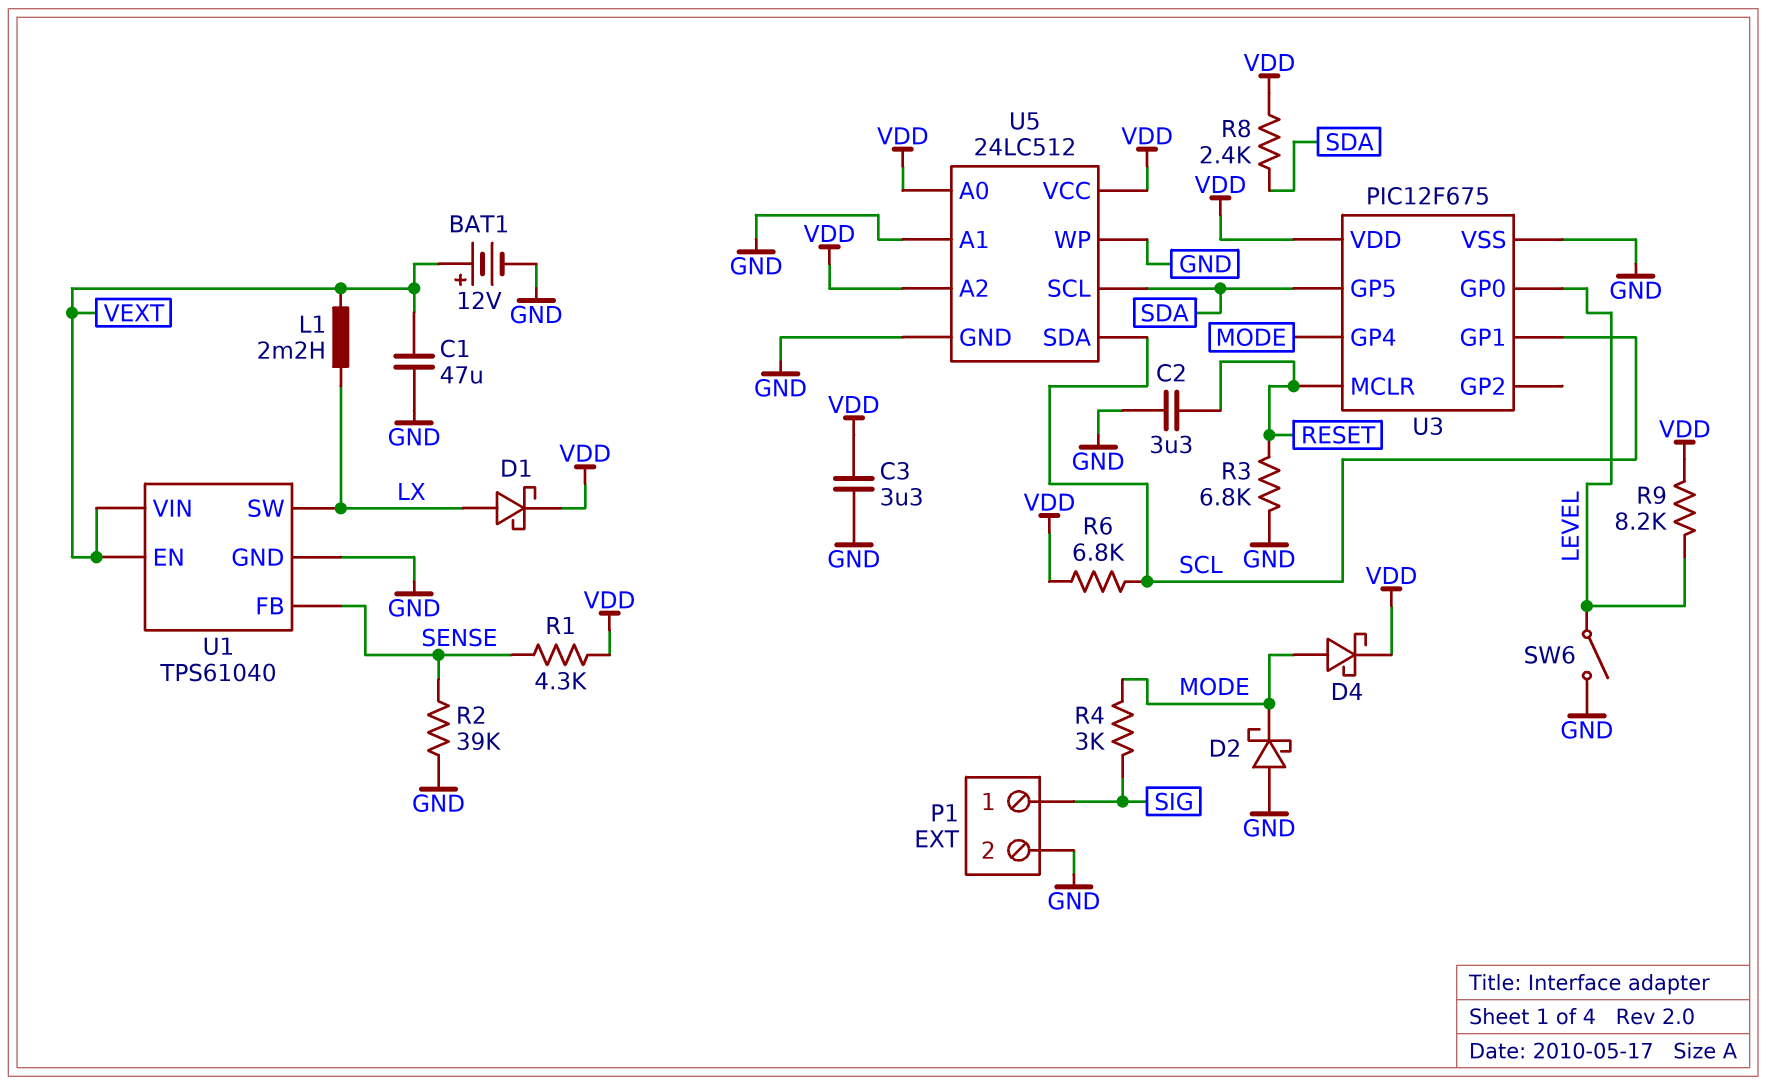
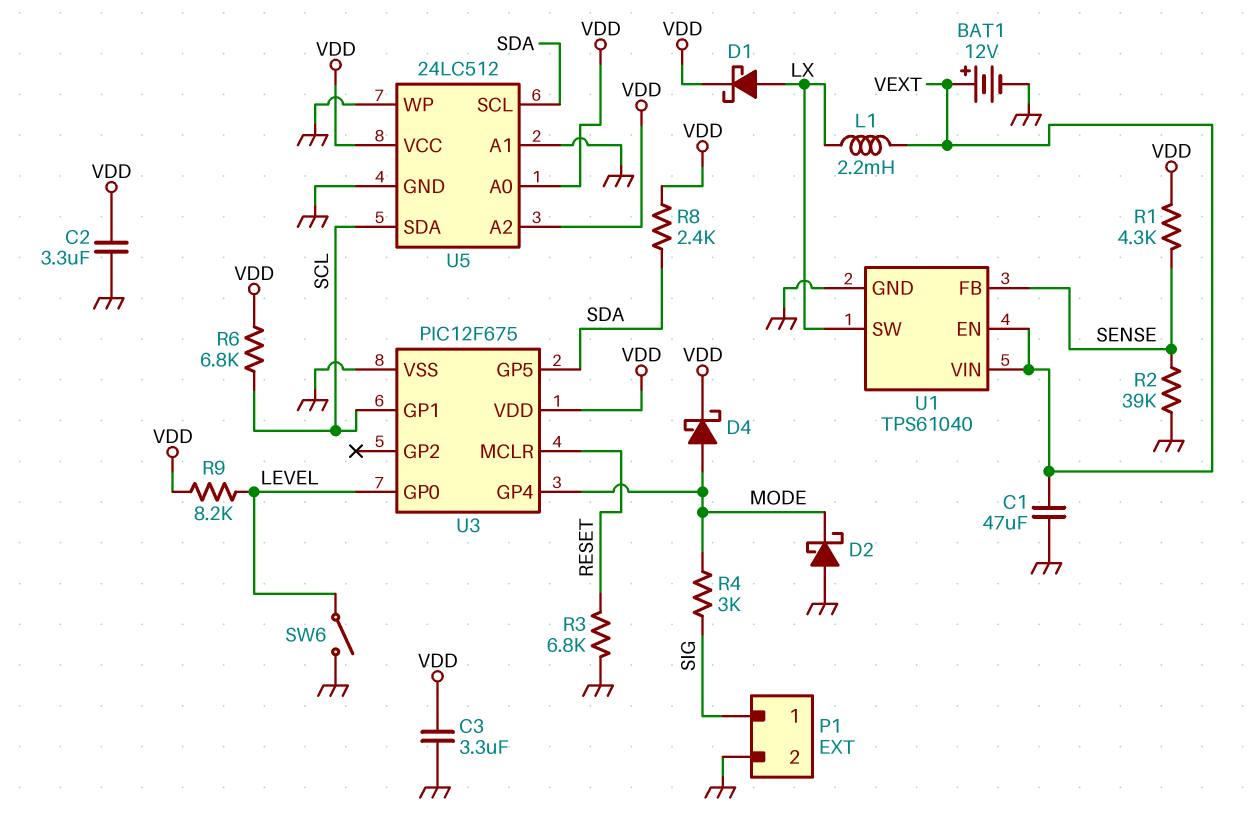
C2: 3.3uF (GND, RESET) -> 3.3uF (GND, VDD)

